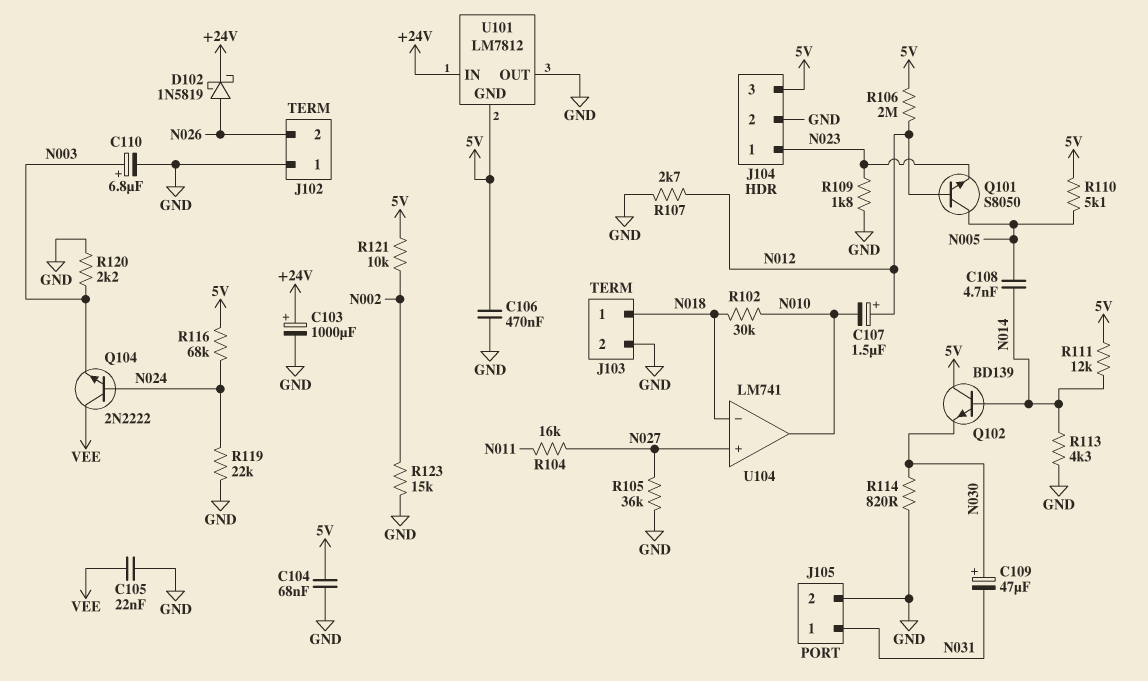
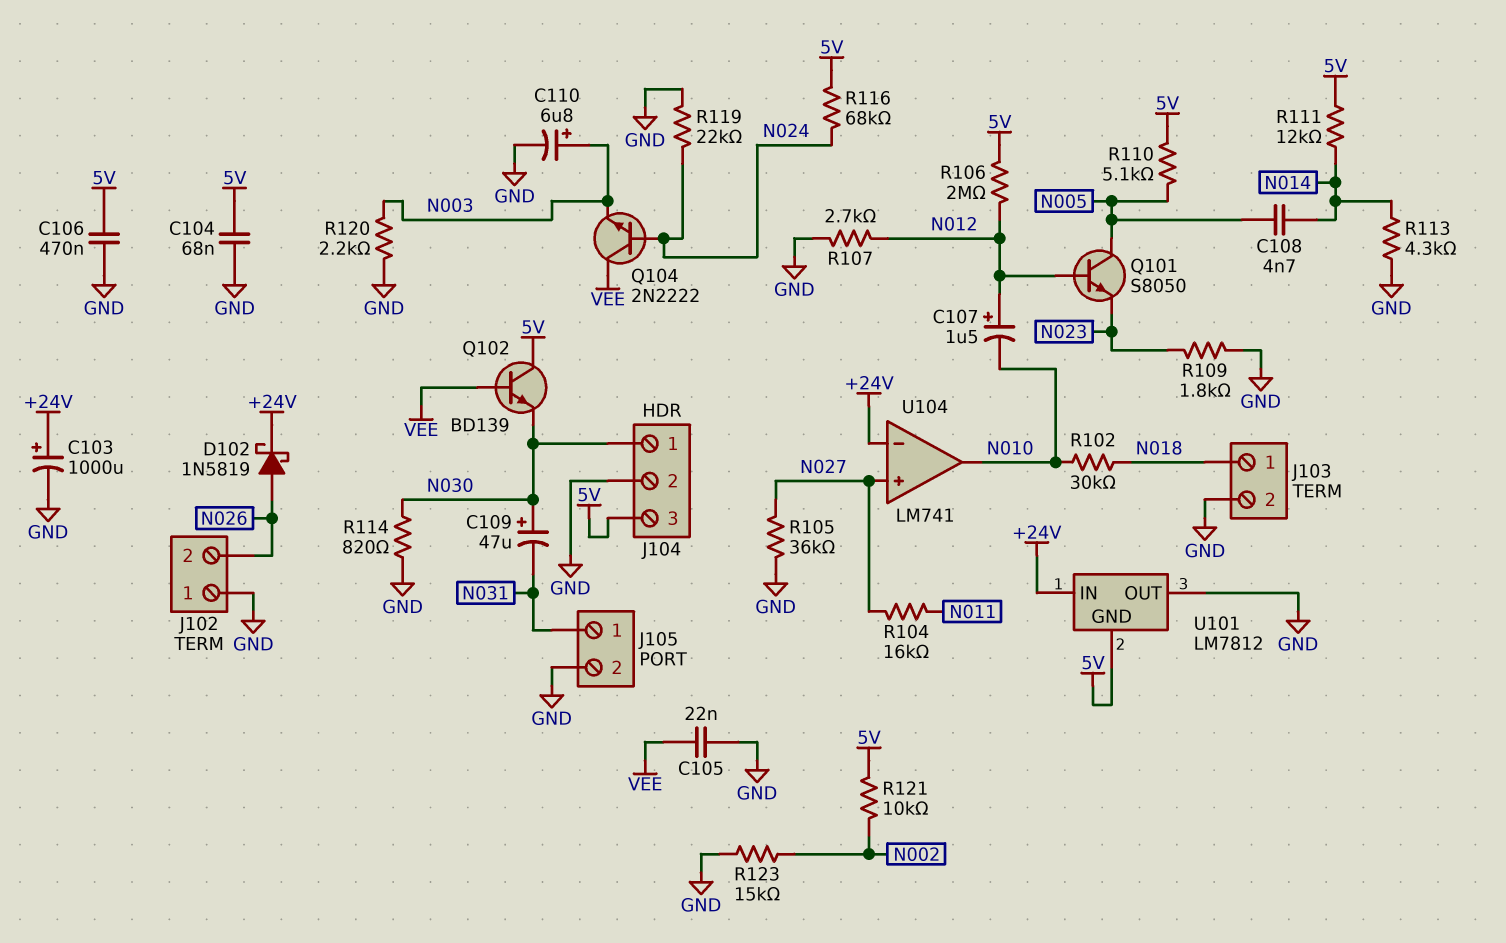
J104 pin 1: N023 -> N030
Q102: NPN BD139 (B N014, C 5V, E N030) -> NPN BD139 (B VEE, C 5V, E N030)
U104 pin in-: N018 -> +24V

